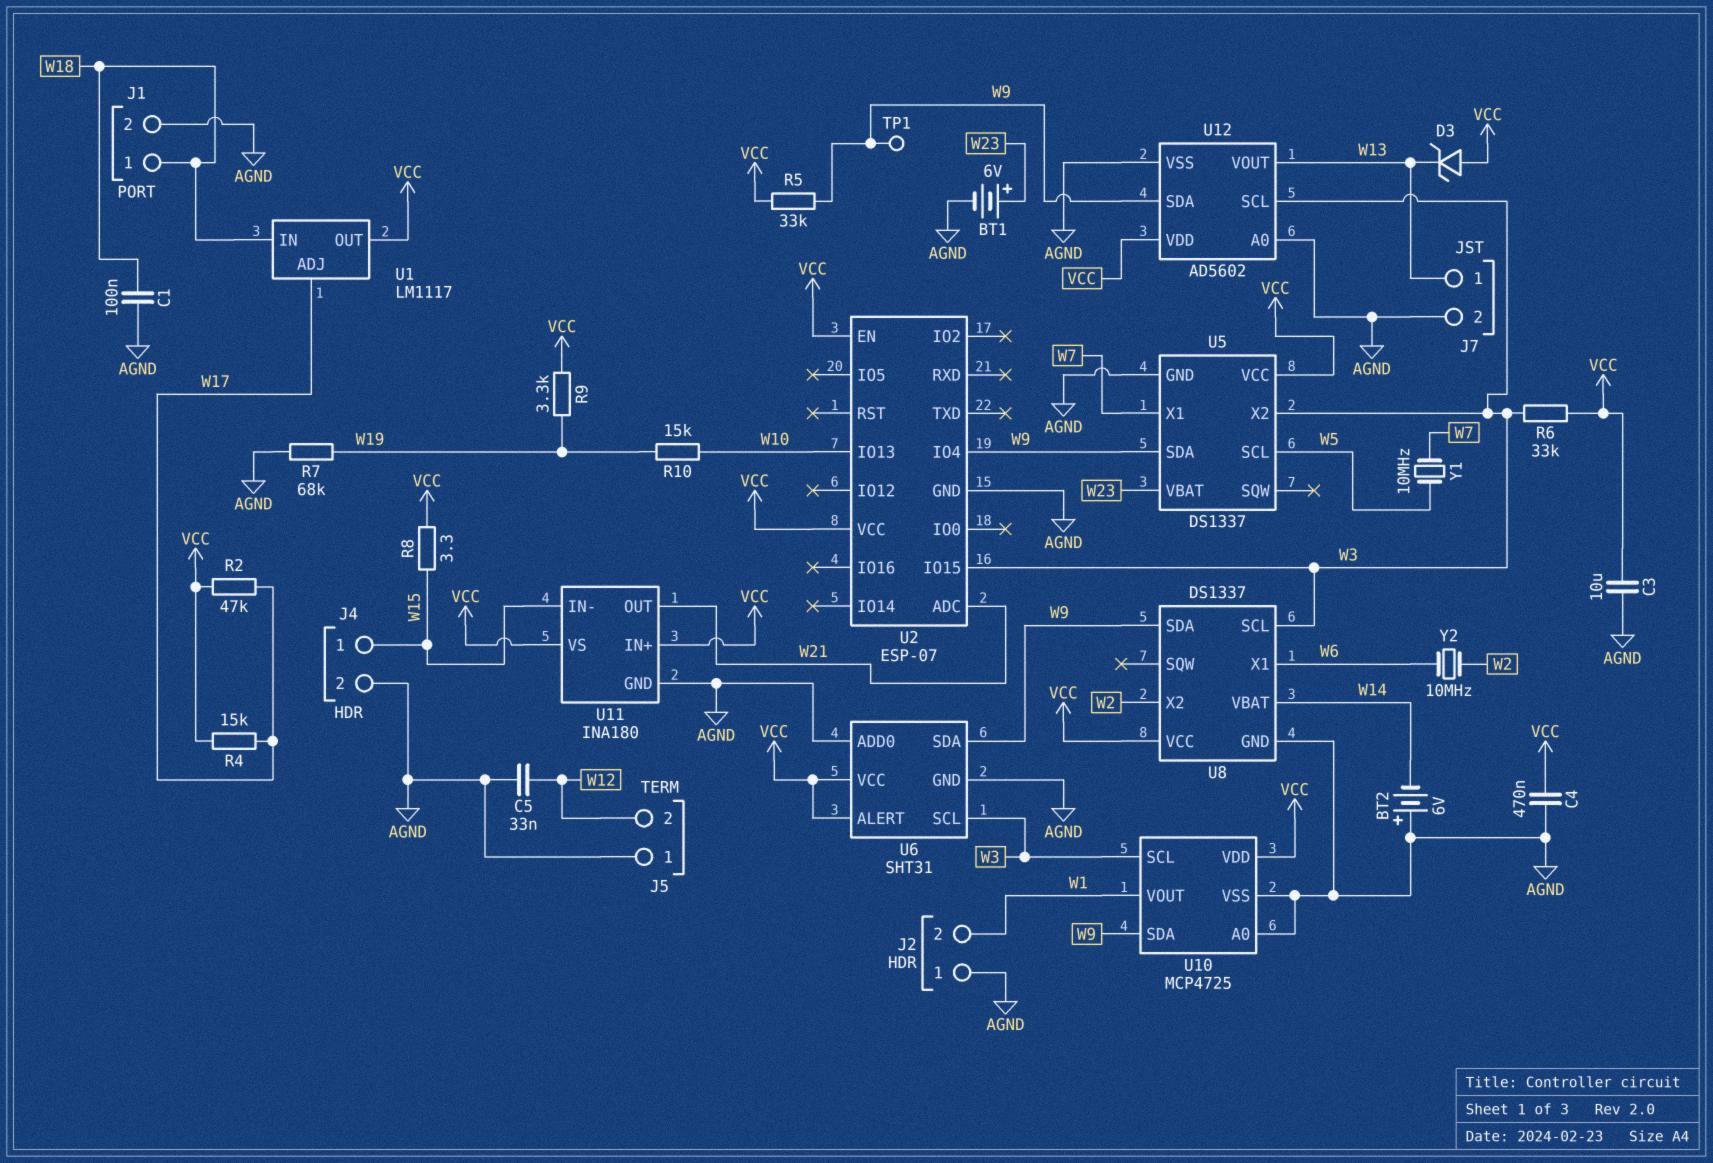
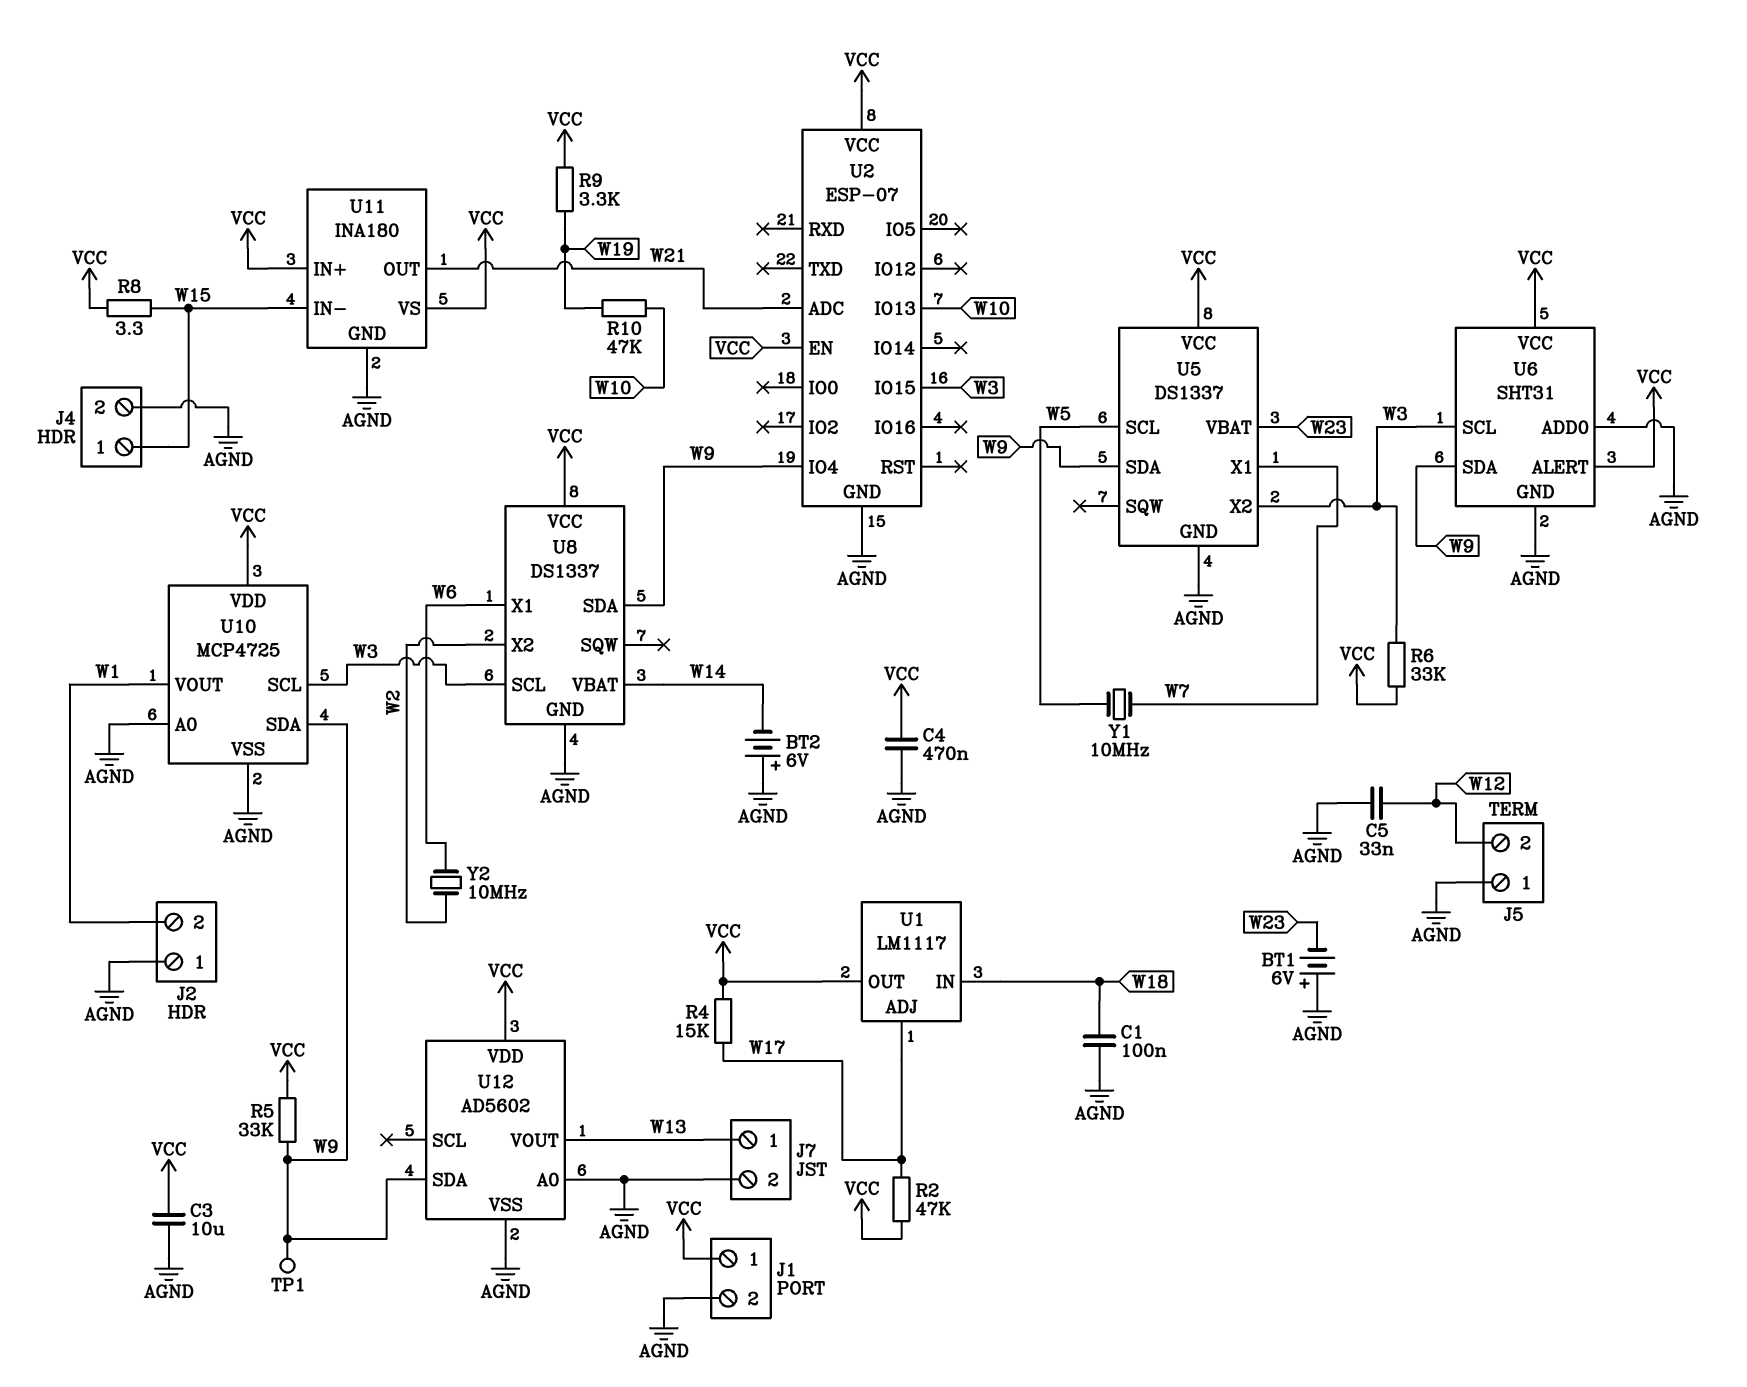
BT1: 6V (plus W23, minus AGND) -> 6V (plus AGND, minus W23)
D3: zener (A VCC, K W13) -> none
J1 pin 1: W18 -> VCC
R7: 68k (AGND, W19) -> none
R10: 15k (W10, W19) -> 47k (W10, W19)
U12 pin SCL: W3 -> none

